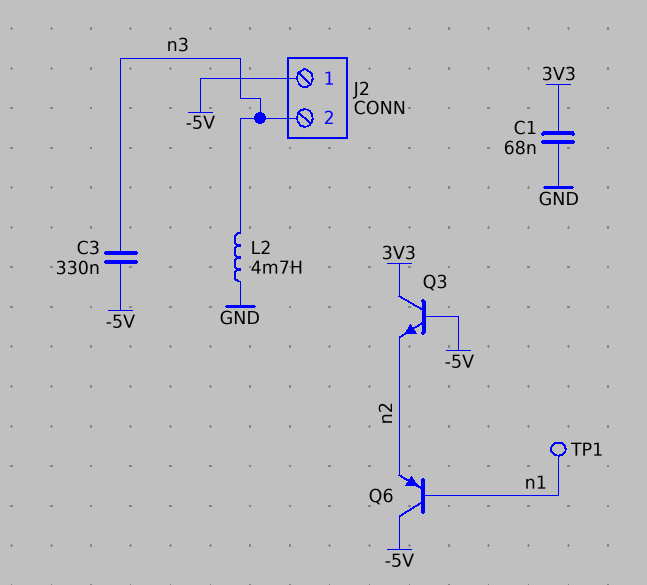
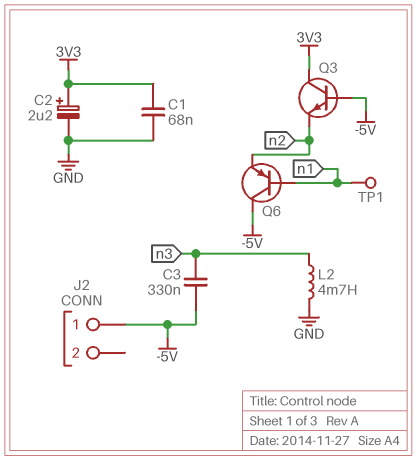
C2: none -> 2.2uF (plus 3V3, minus GND)
J2 pin 2: n3 -> none

